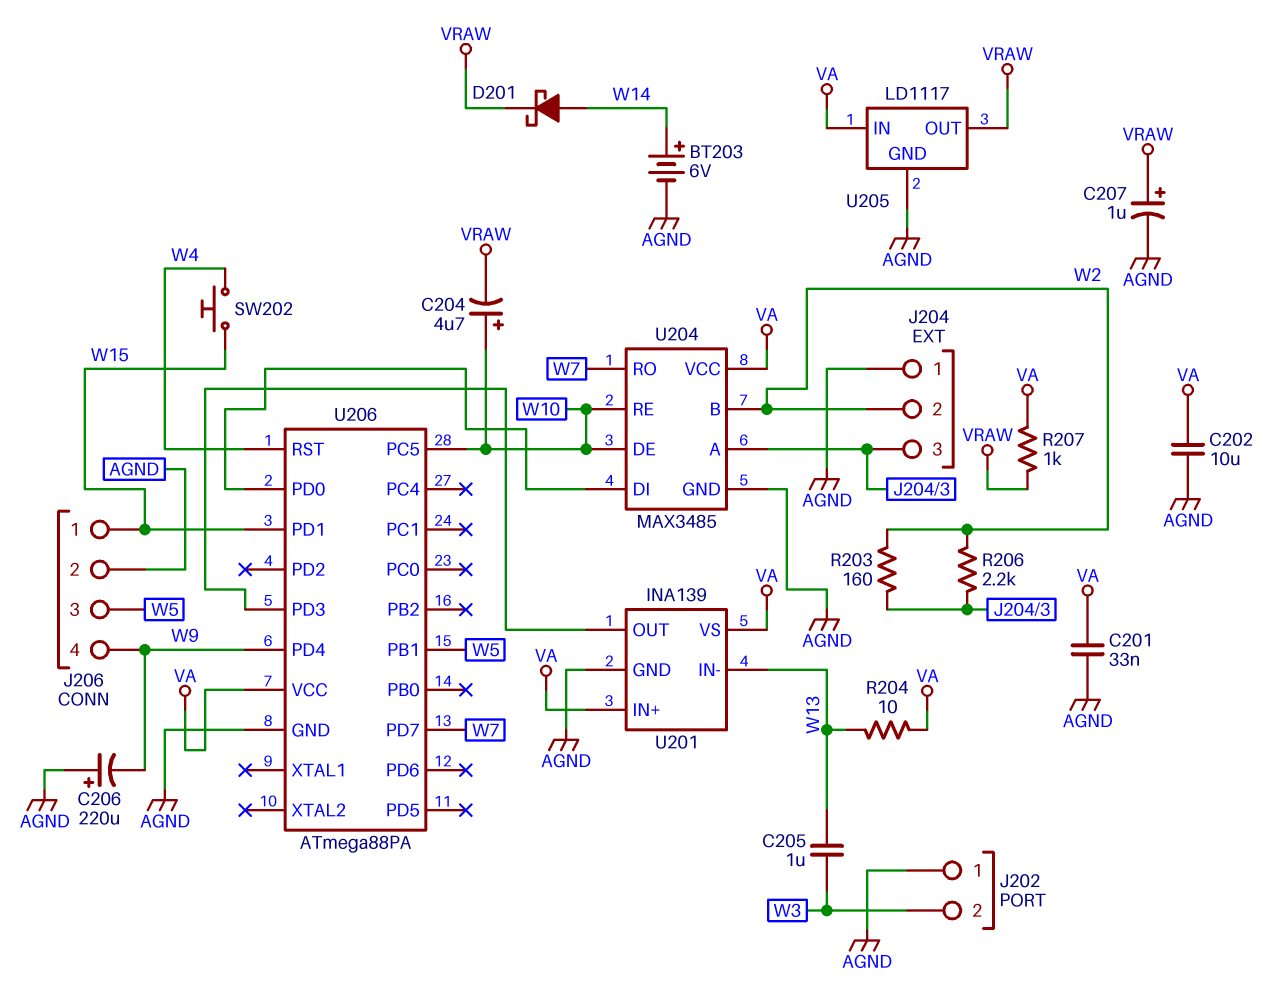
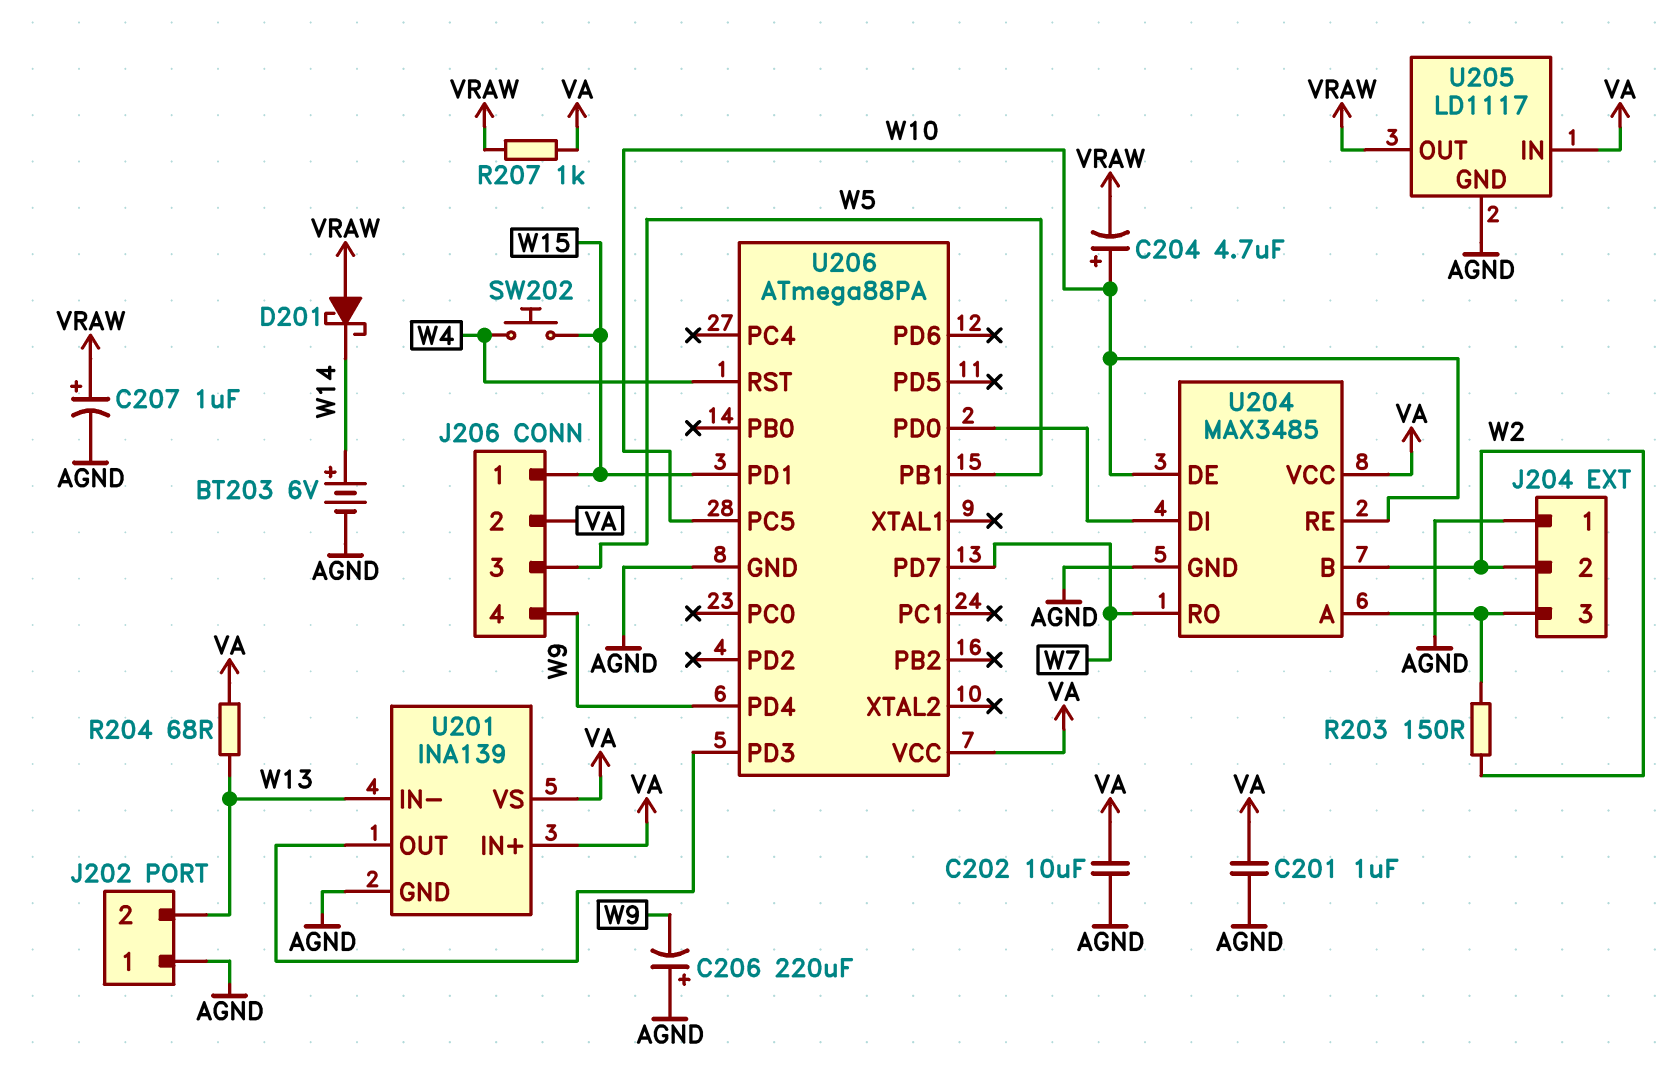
C201: 33nF (AGND, VA) -> 1uF (AGND, VA)
C205: 1uF (W3, W13) -> none
D201: schottky (A W14, K VRAW) -> schottky (A VRAW, K W14)
J202 pin 2: W3 -> W13
J206 pin 2: AGND -> VA
R203: 160 (J204/3, W2) -> 150 (J204/3, W2)
R204: 10 (VA, W13) -> 68 (VA, W13)
R206: 2.2k (J204/3, W2) -> none

